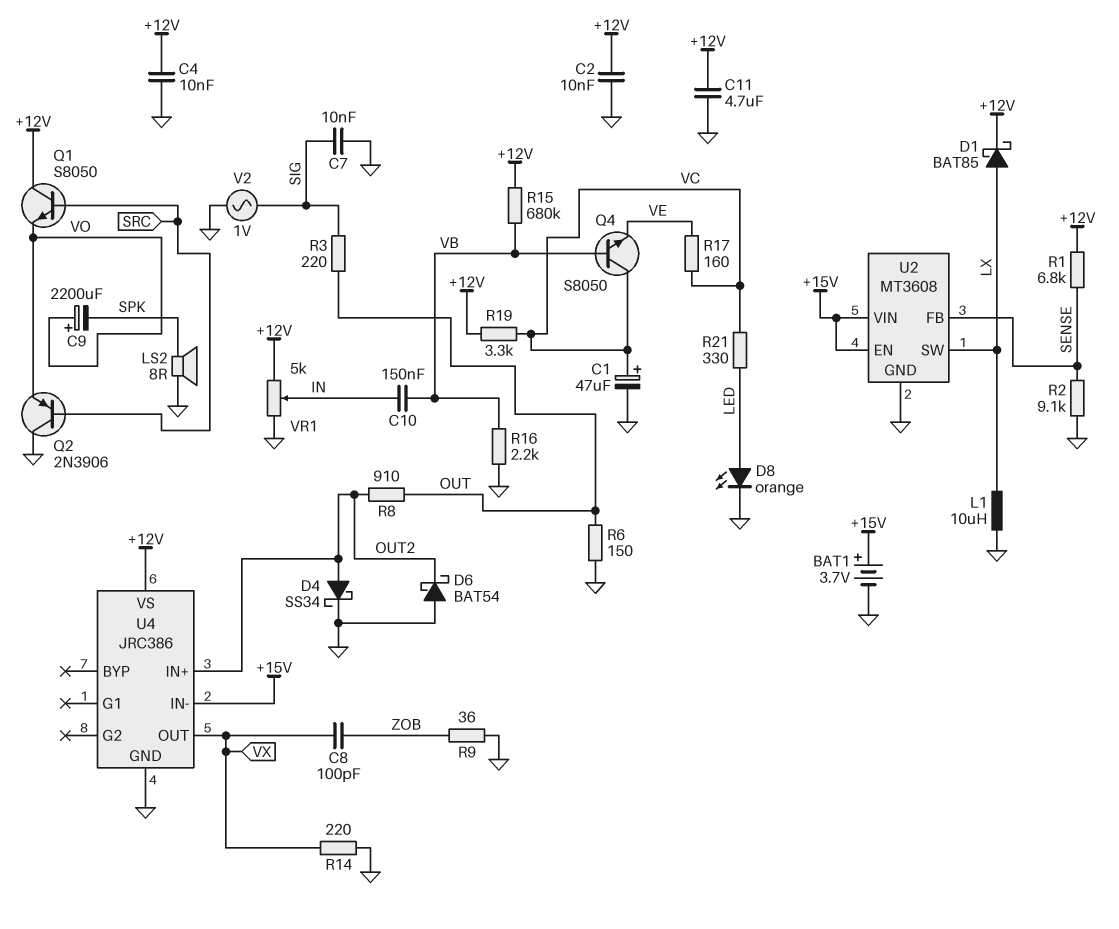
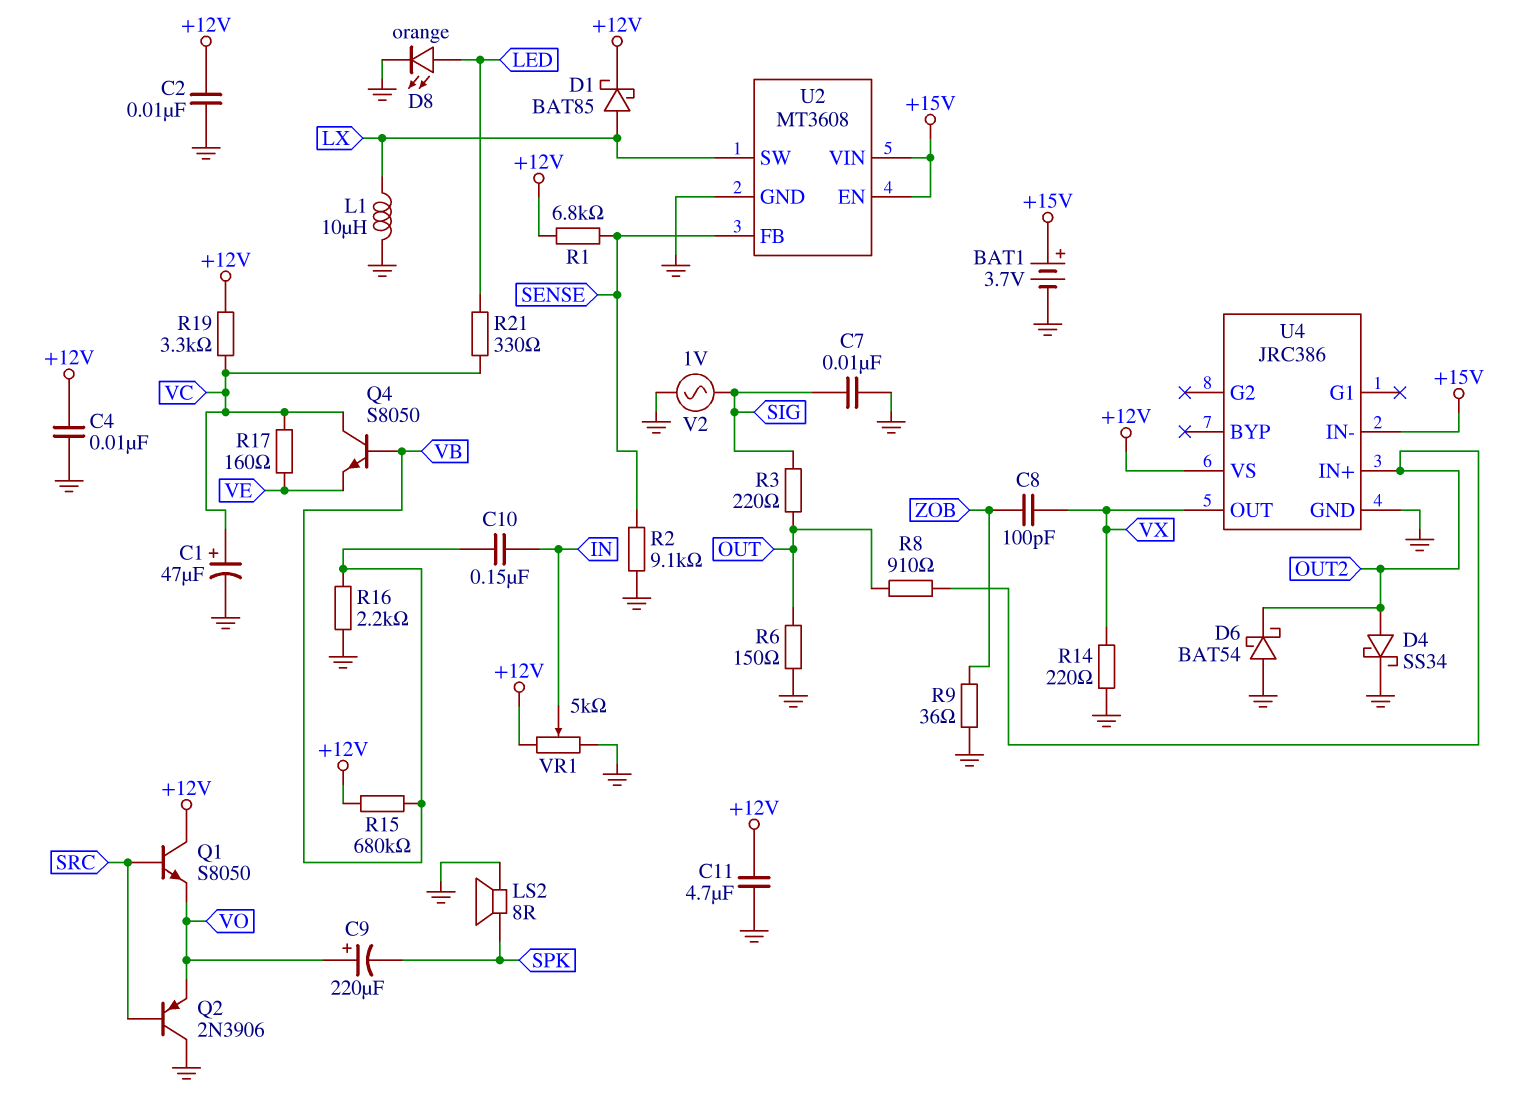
C9: 2200uF (plus VO, minus SPK) -> 220uF (plus VO, minus SPK)

